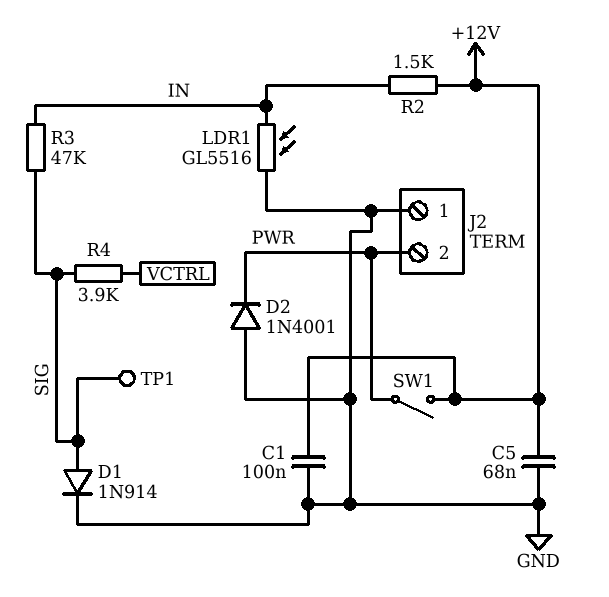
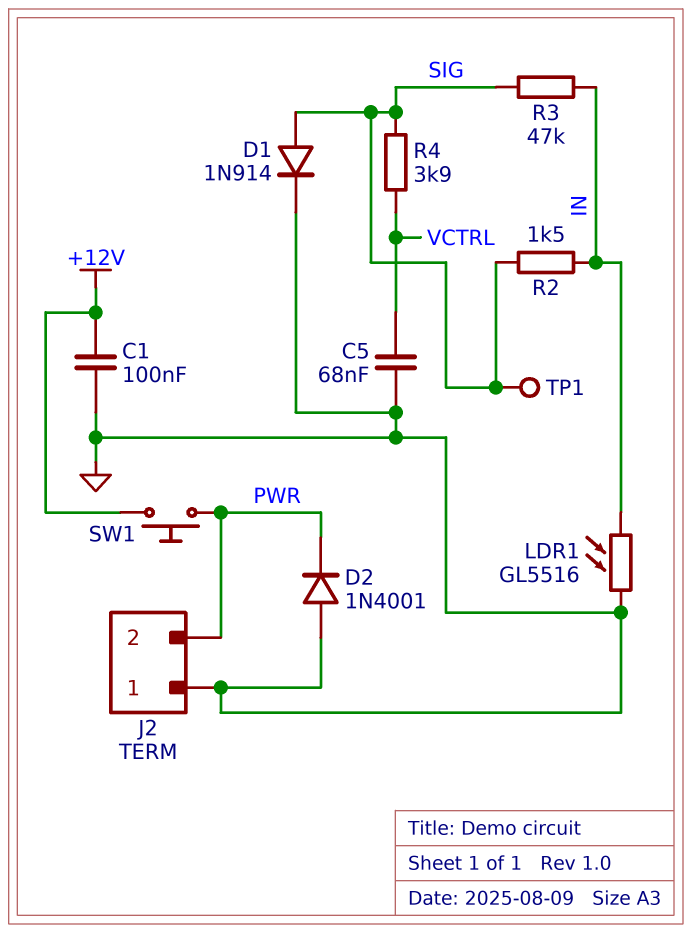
C5: 68nF (+12V, GND) -> 68nF (GND, VCTRL)
R2: 1.5k (+12V, IN) -> 1.5k (IN, SIG)
SW1: switch (+12V, PWR) -> button (+12V, PWR)

